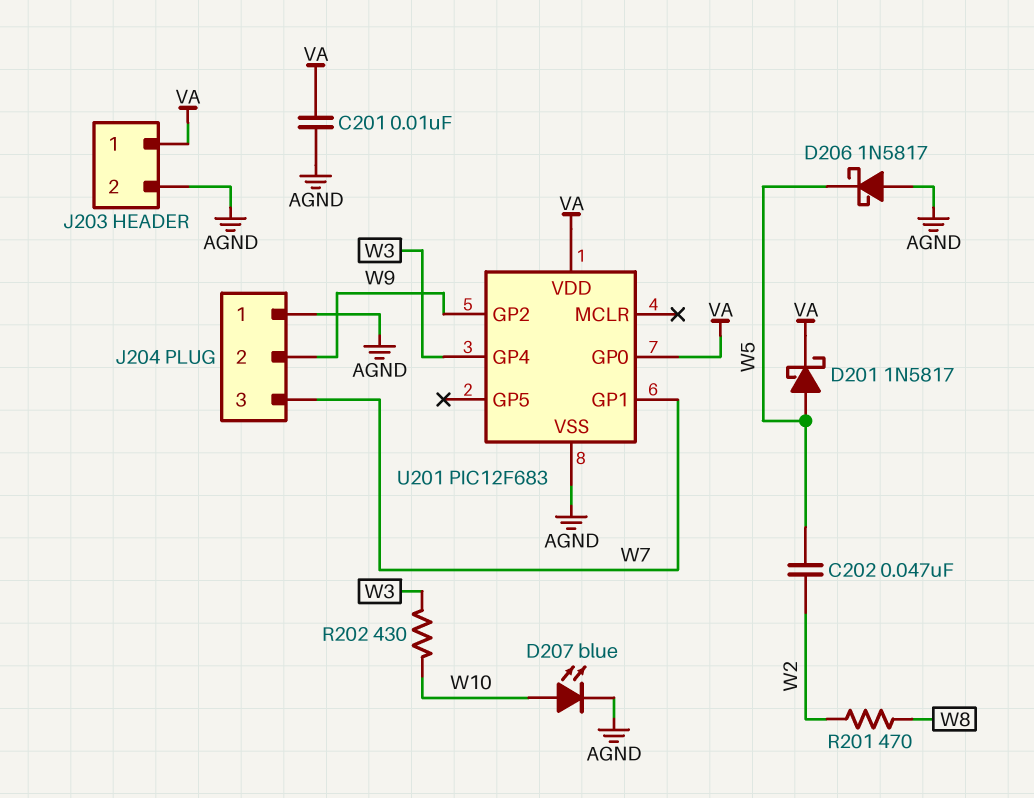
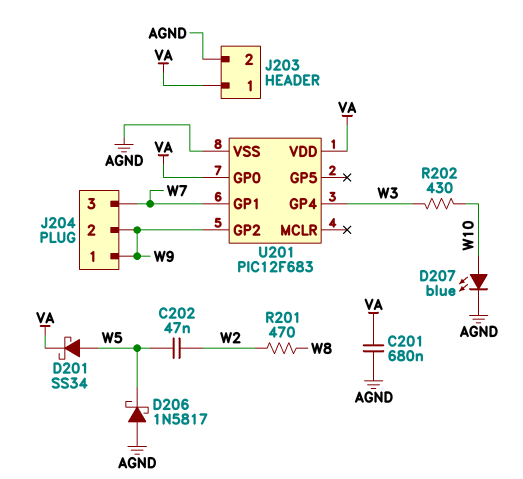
C201: 10nF (AGND, VA) -> 680nF (AGND, VA)
D201: schottky 1N5817 (A W5, K VA) -> schottky SS34 (A W5, K VA)
J204 pin 1: AGND -> W9

